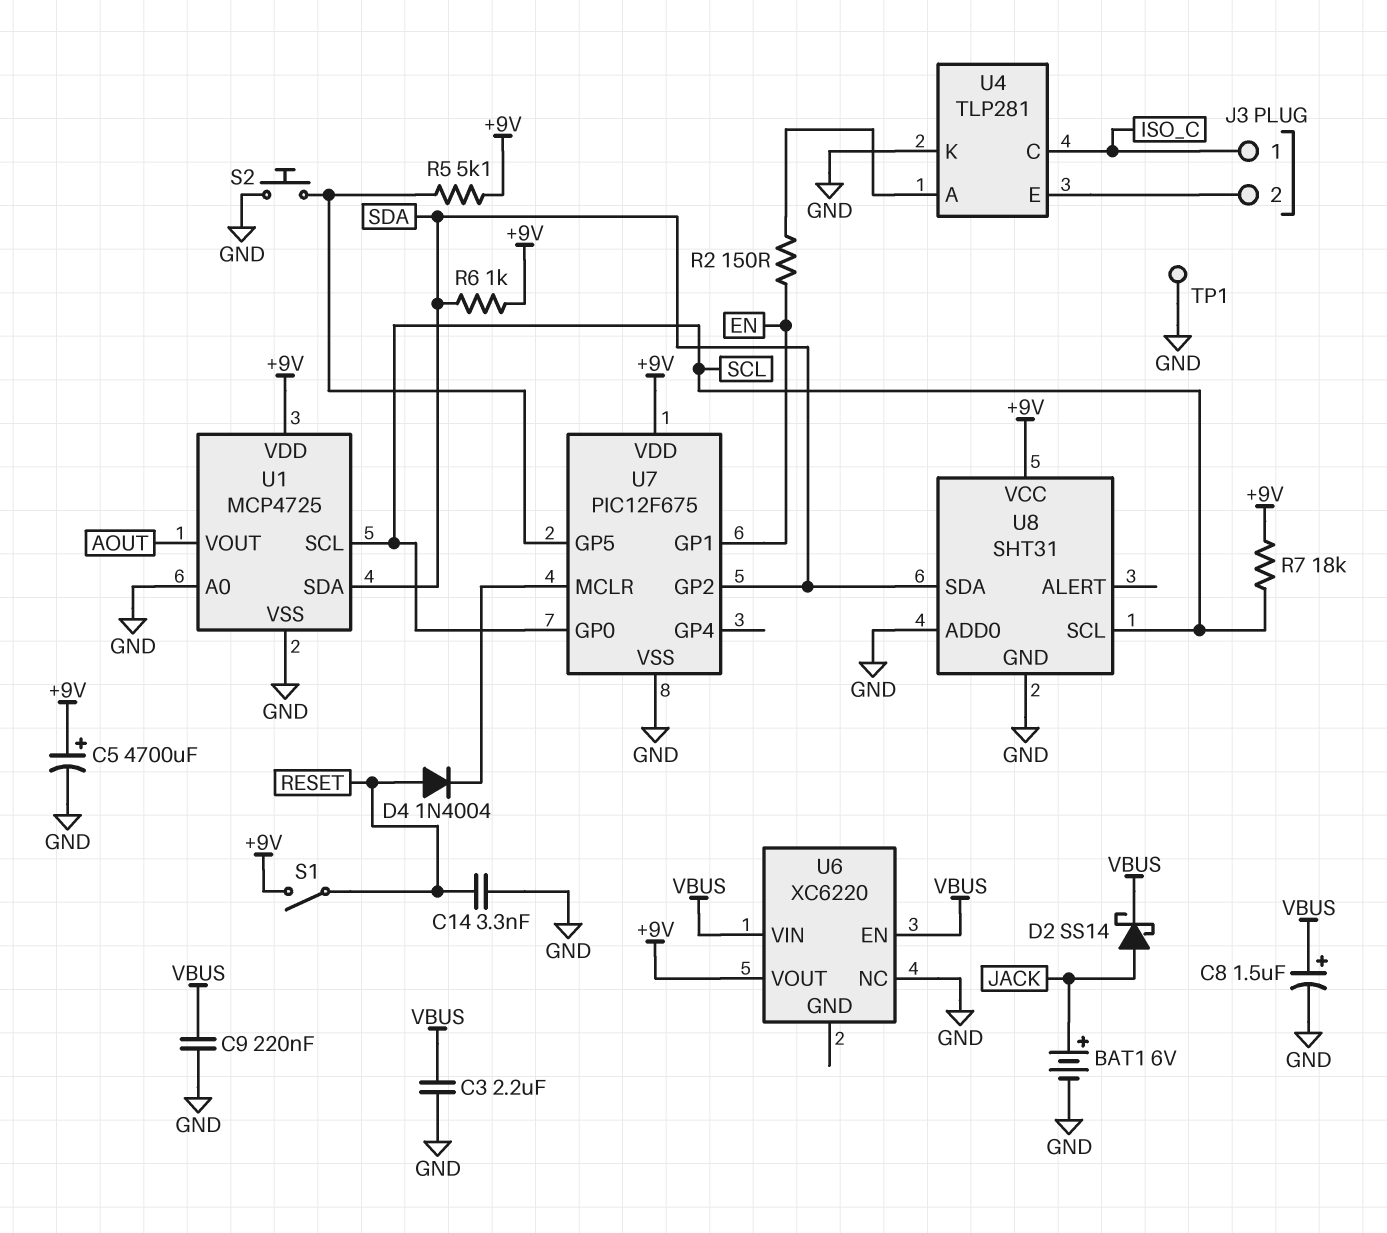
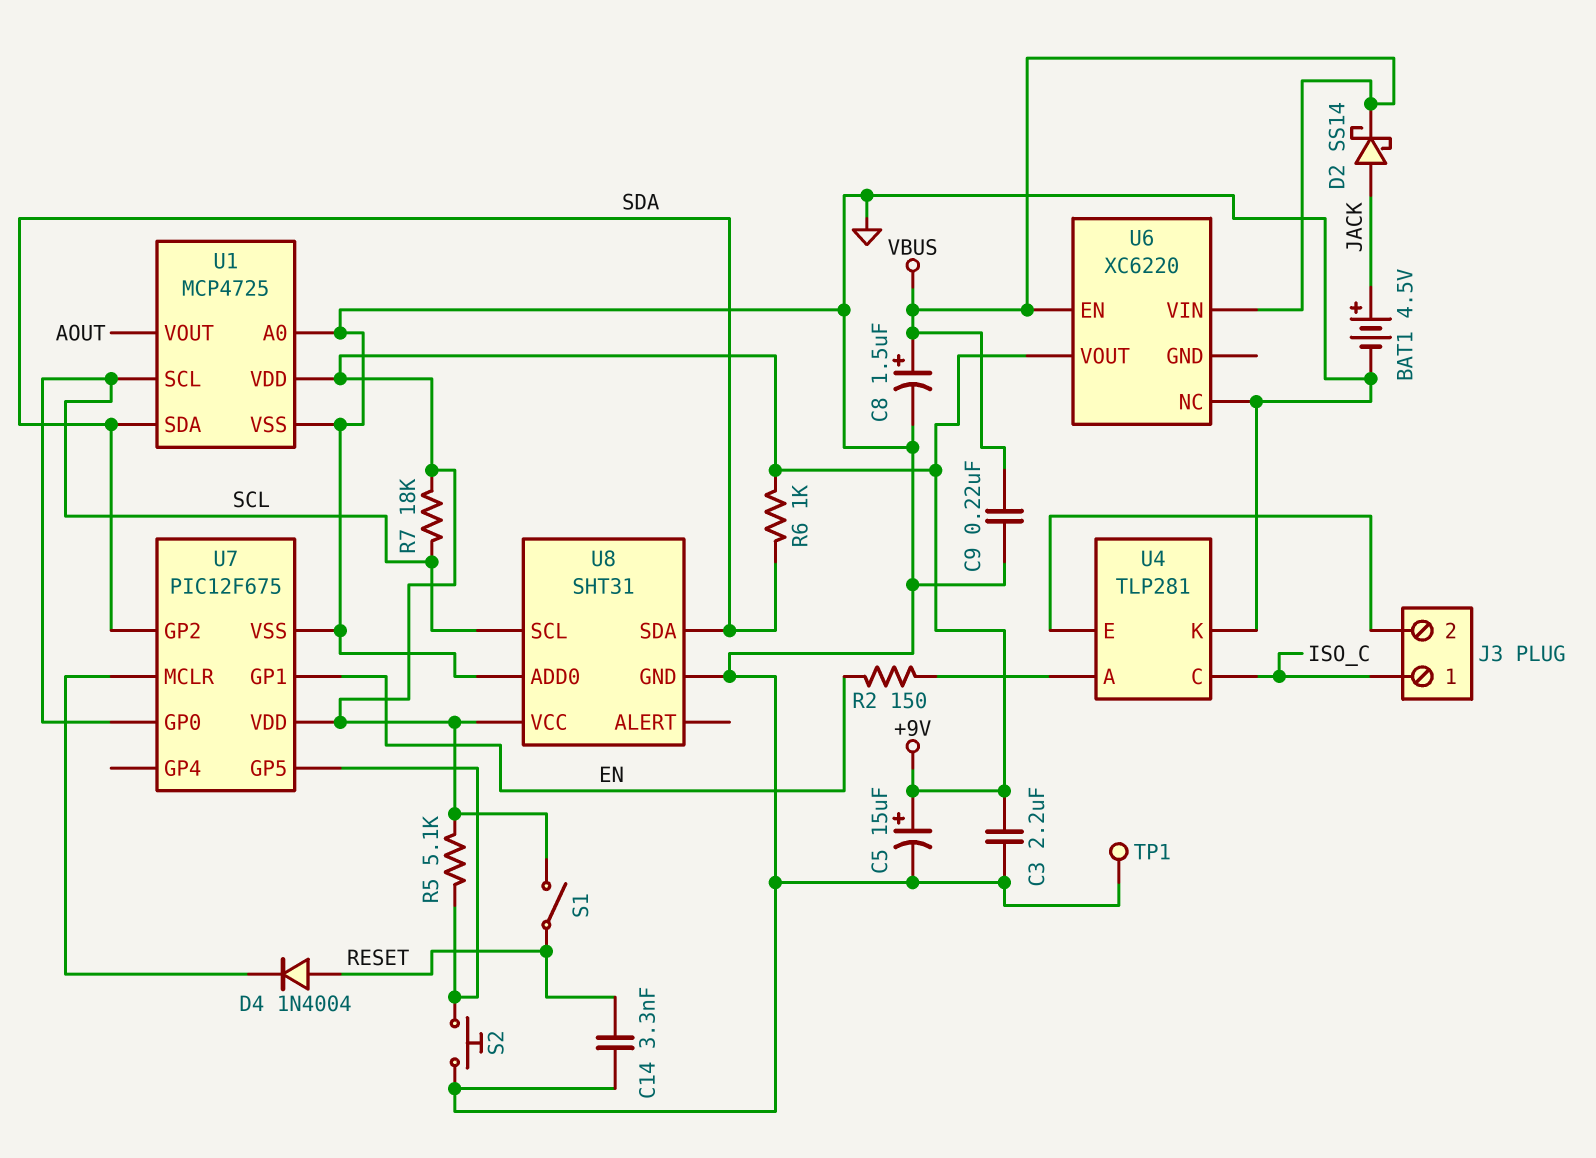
BAT1: 6V (plus JACK, minus GND) -> 4.5V (plus JACK, minus GND)
C3: 2.2uF (GND, VBUS) -> 2.2uF (+9V, GND)
C5: 4700uF (plus +9V, minus GND) -> 15uF (plus +9V, minus GND)

